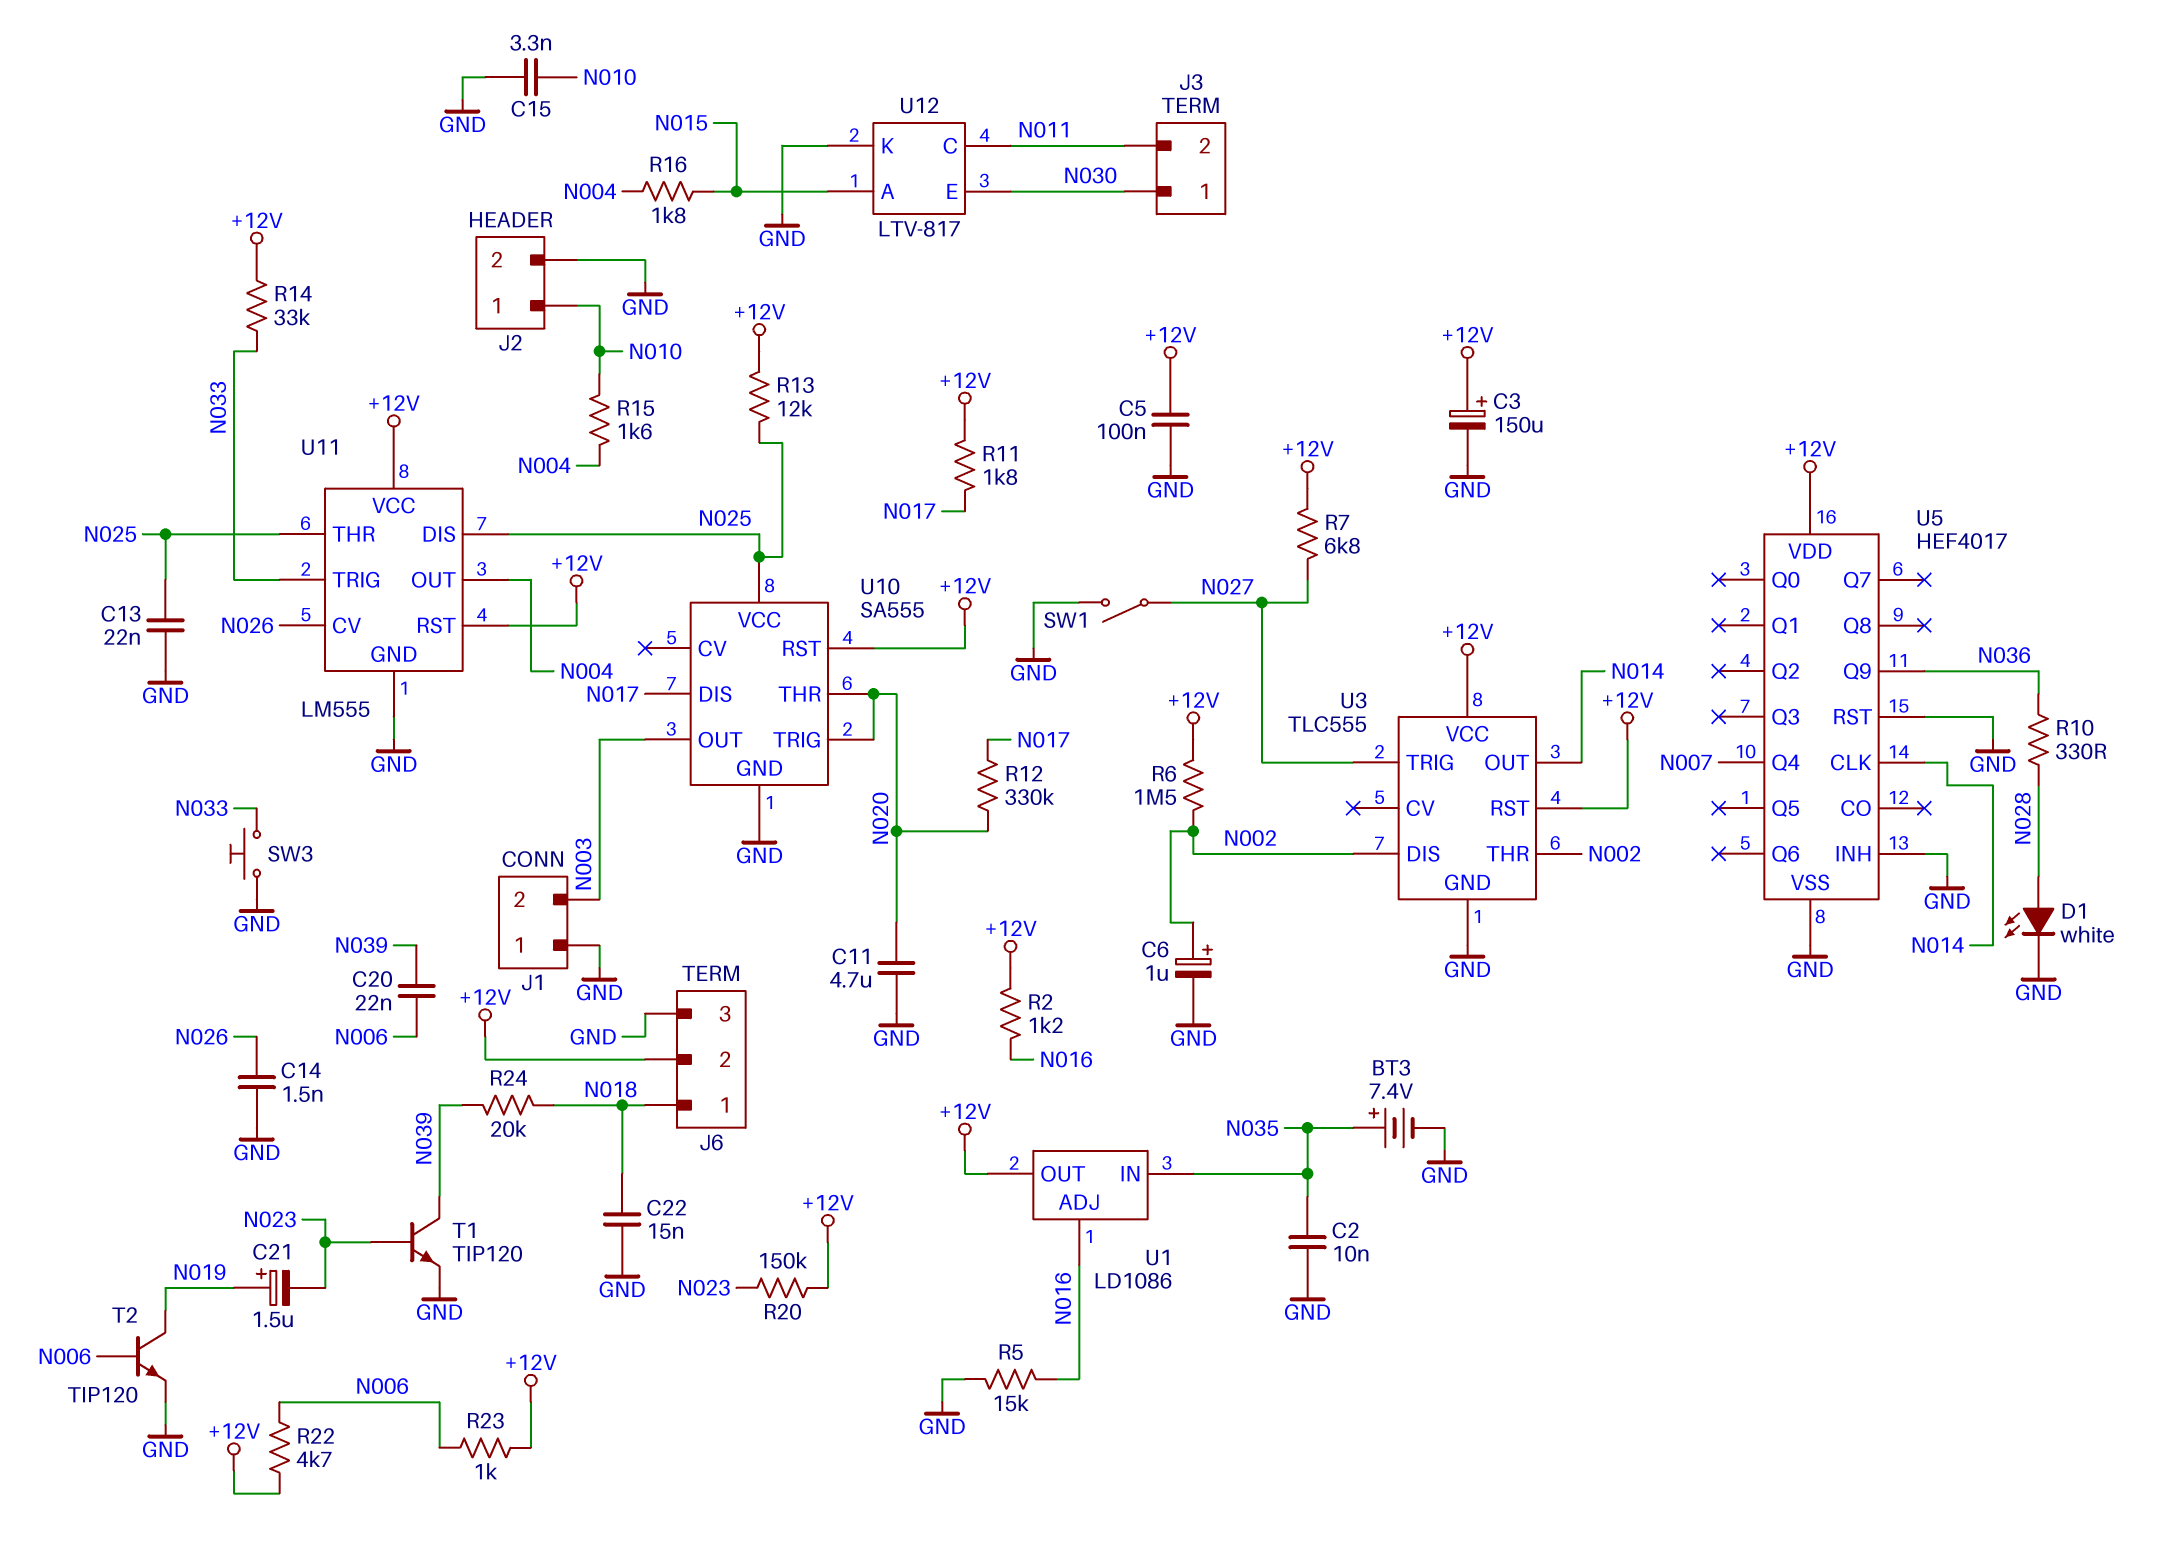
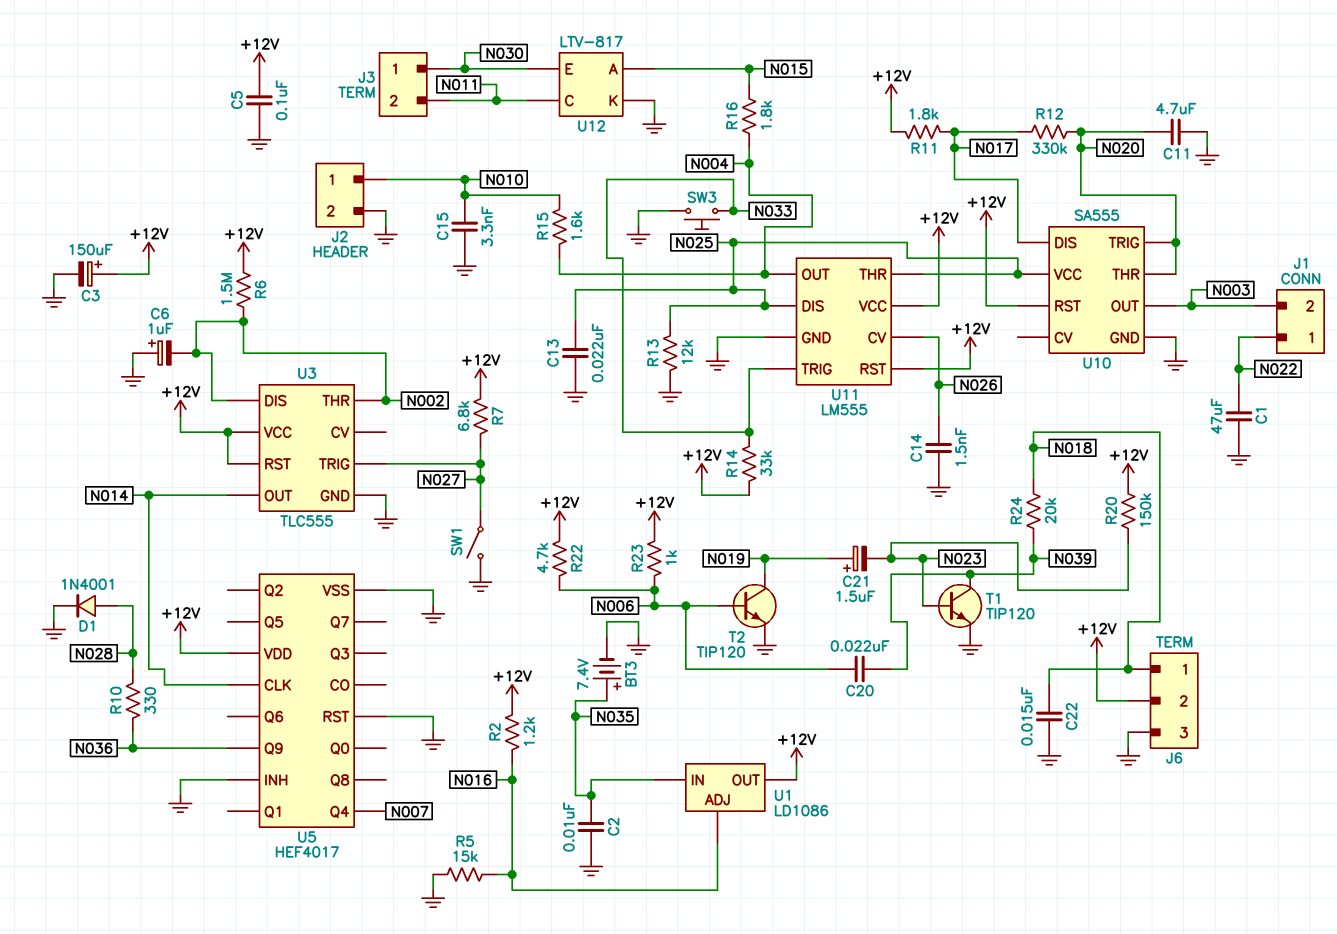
C1: none -> 47uF (GND, N022)
C6: 1uF (plus N002, minus GND) -> 1uF (plus GND, minus N002)
D1: LED white (A N028, K GND) -> diode 1N4001 (A N028, K GND)
J1 pin 1: GND -> N022
R13: 12k (+12V, N025) -> 12k (GND, N025)

